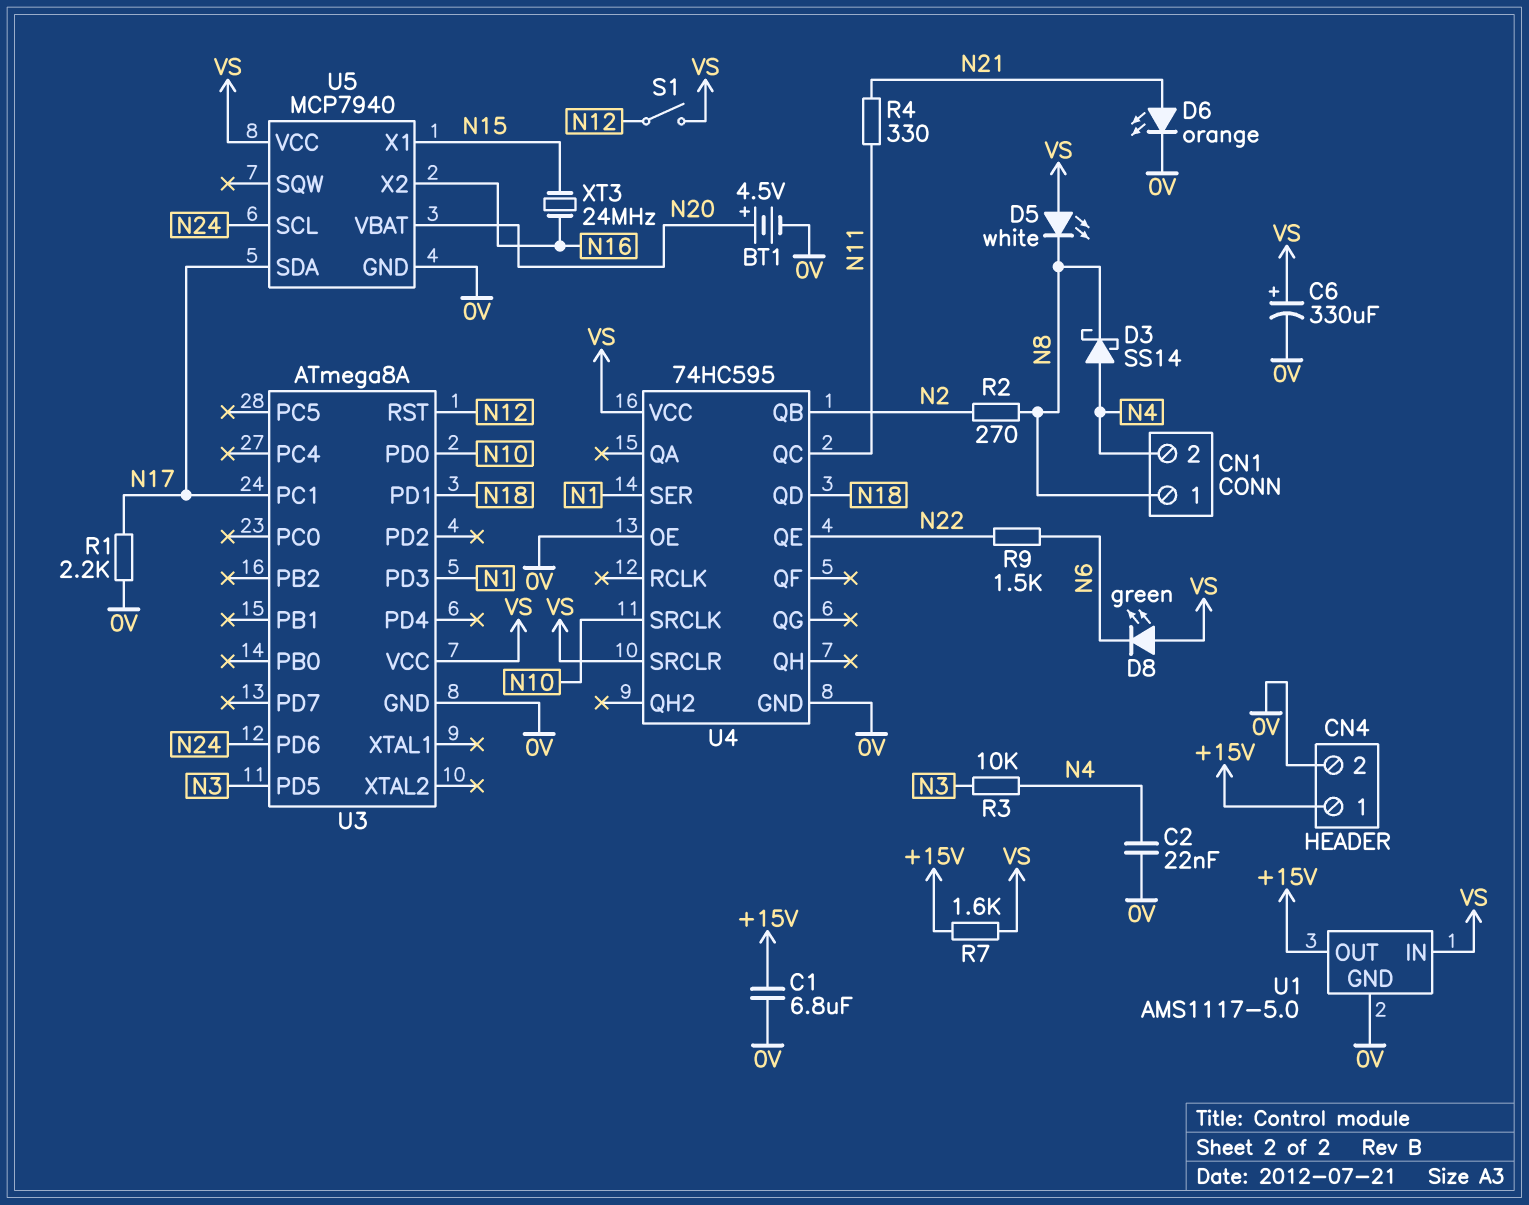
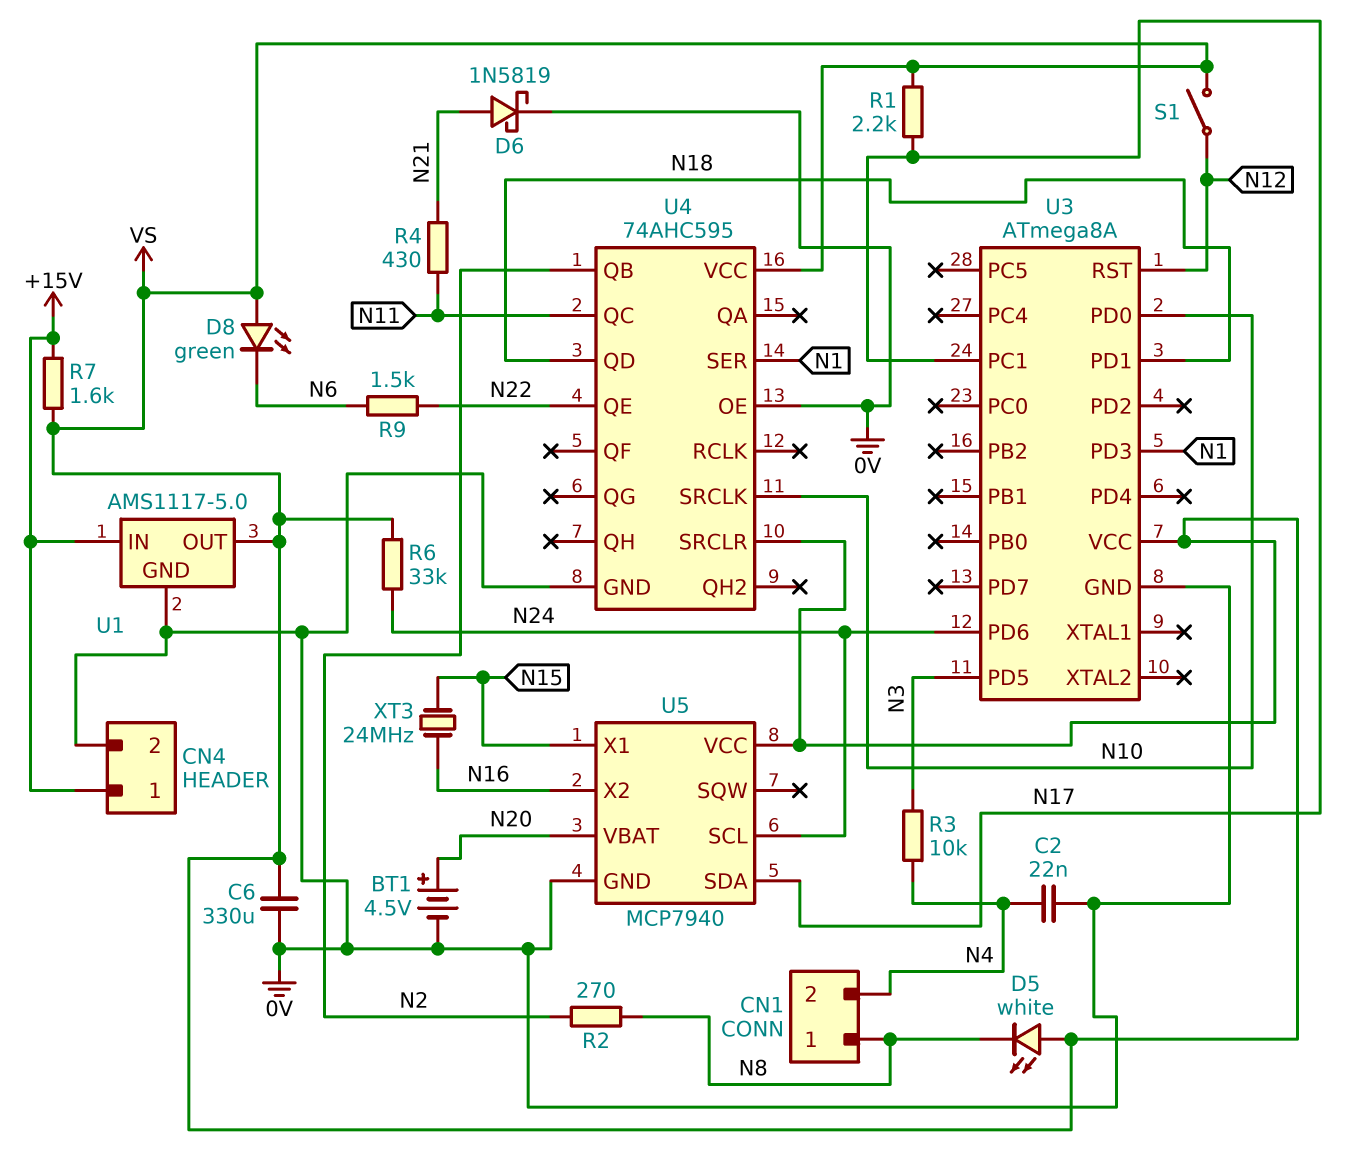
C1: 6.8uF (+15V, 0V) -> none
C6: 330uF (plus VS, minus 0V) -> 330uF (0V, VS)
D3: schottky SS14 (A N4, K N8) -> none
D6: LED orange (A N21, K 0V) -> schottky 1N5819 (A N21, K 0V)
R1: 2.2k (0V, N17) -> 2.2k (N17, VS)
R4: 330 (N11, N21) -> 430 (N11, N21)
R6: none -> 33k (N24, VS)
U1 pin IN: VS -> +15V
U1 pin OUT: +15V -> VS
U4: 74HC595 -> 74AHC595

